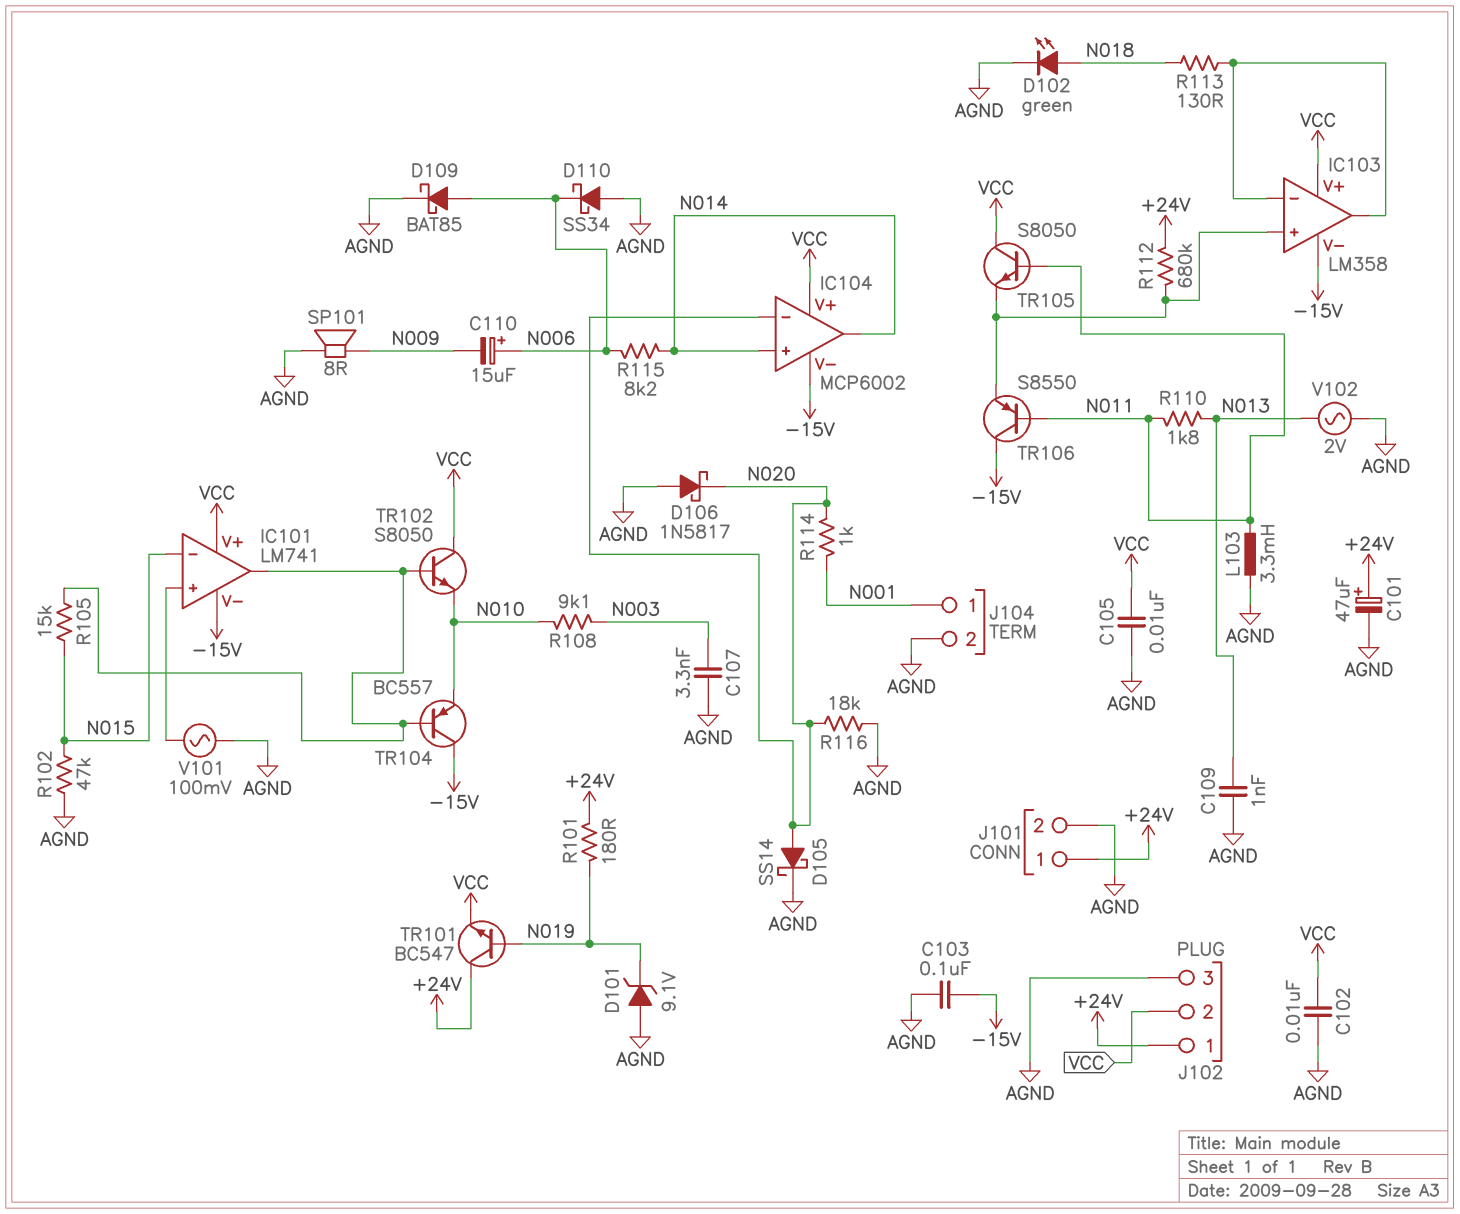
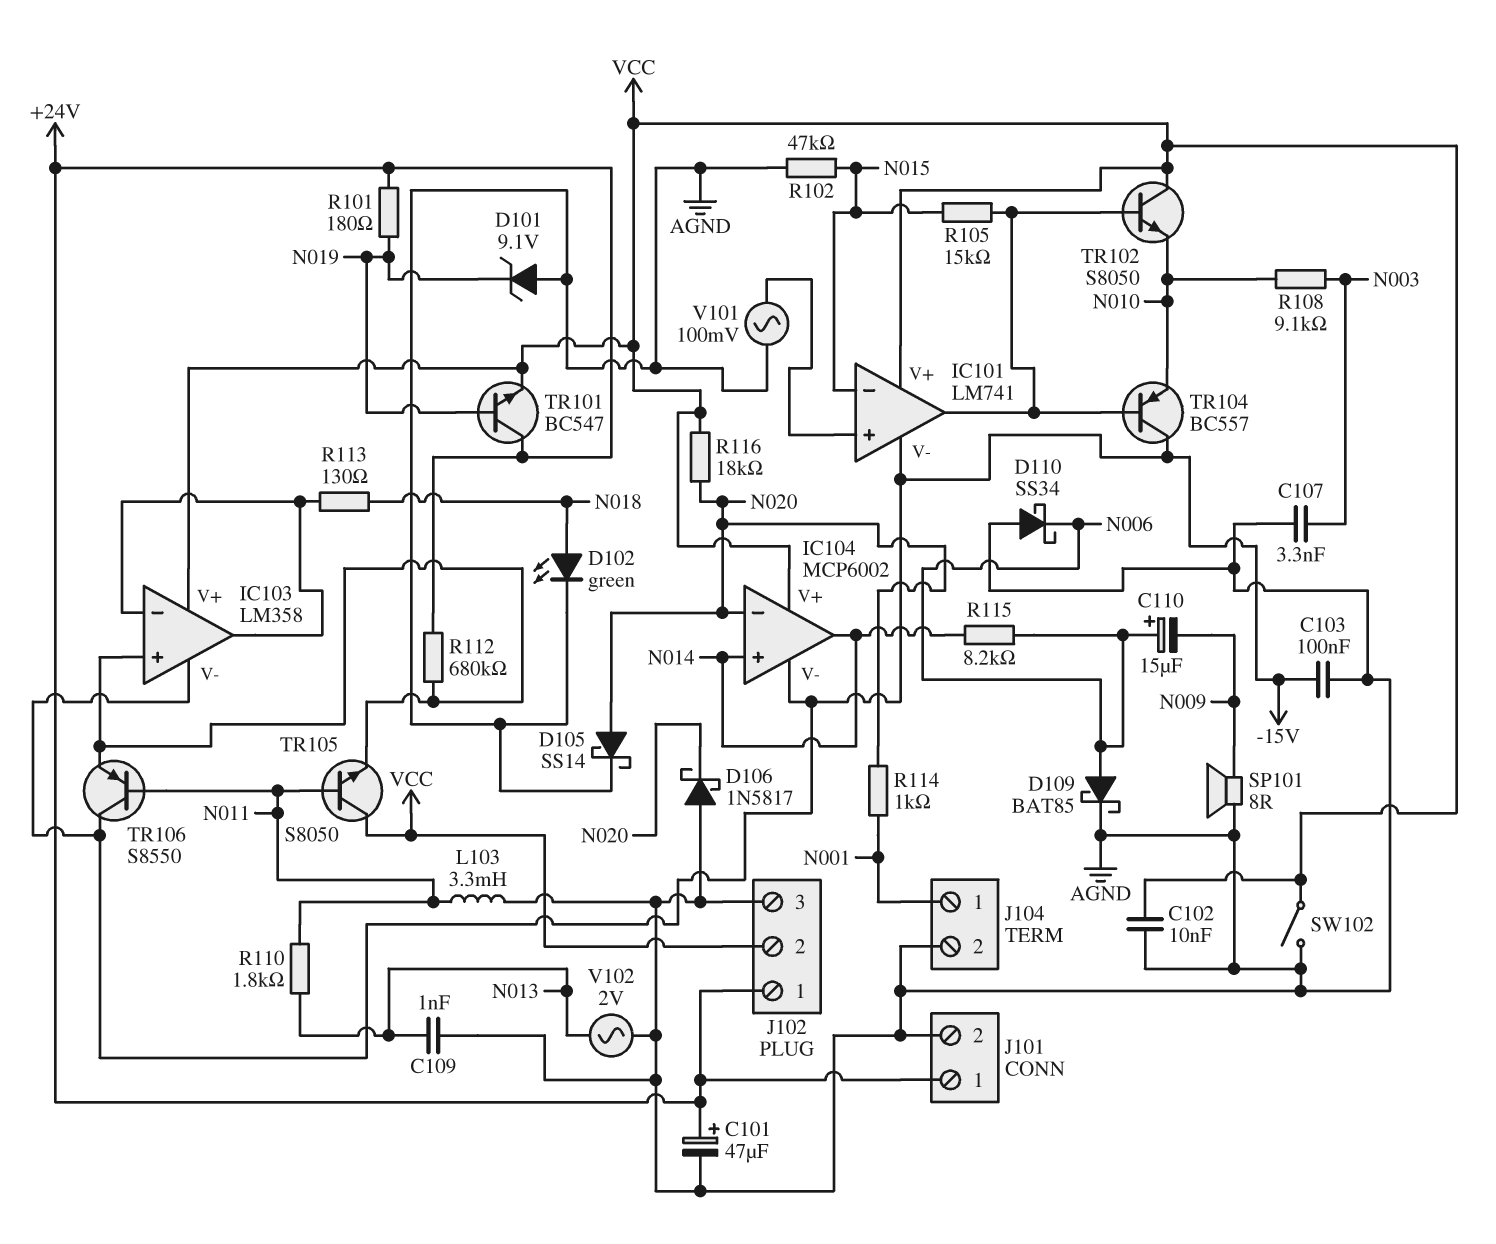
C105: 10nF (AGND, VCC) -> none
R116: 18k (AGND, N020) -> 18k (N020, VCC)
SW102: none -> switch (AGND, VCC)

